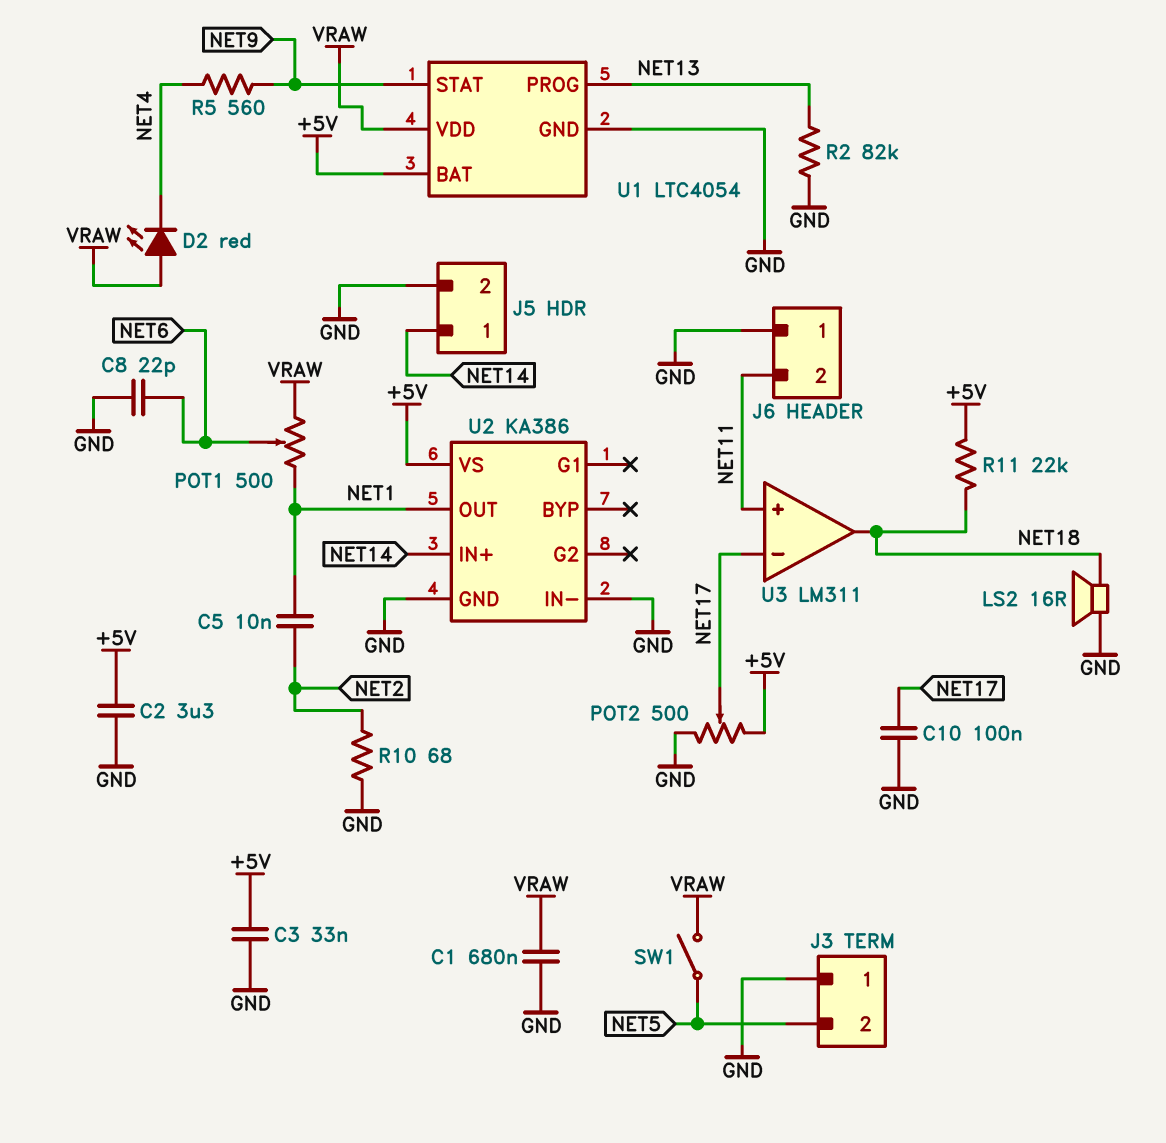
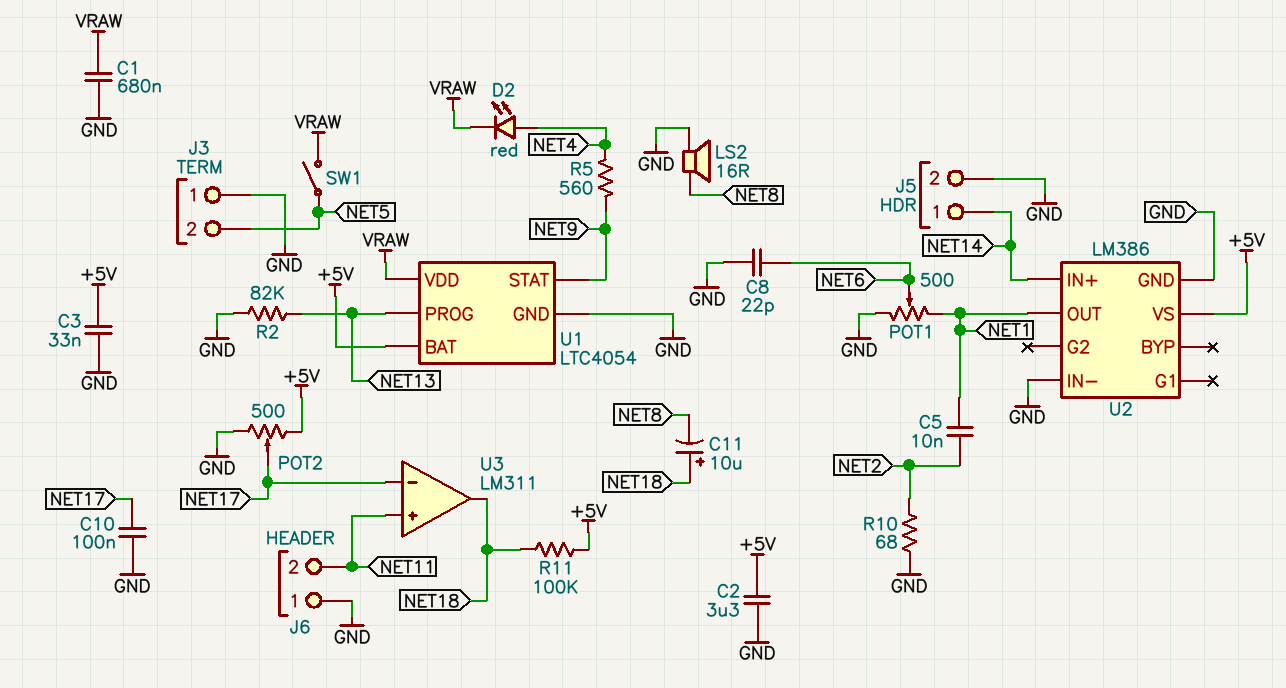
C11: none -> 10uF (plus NET18, minus NET8)
D2: LED red (A VRAW, K NET4) -> LED red (A NET4, K VRAW)
LS2: speaker 16R (GND, NET18) -> speaker 16R (GND, NET8)
POT1: 500 (NET1, VRAW, wiper NET6) -> 500 (GND, NET1, wiper NET6)
R11: 22k (+5V, NET18) -> 100k (+5V, NET18)
U2: KA386 -> LM386

